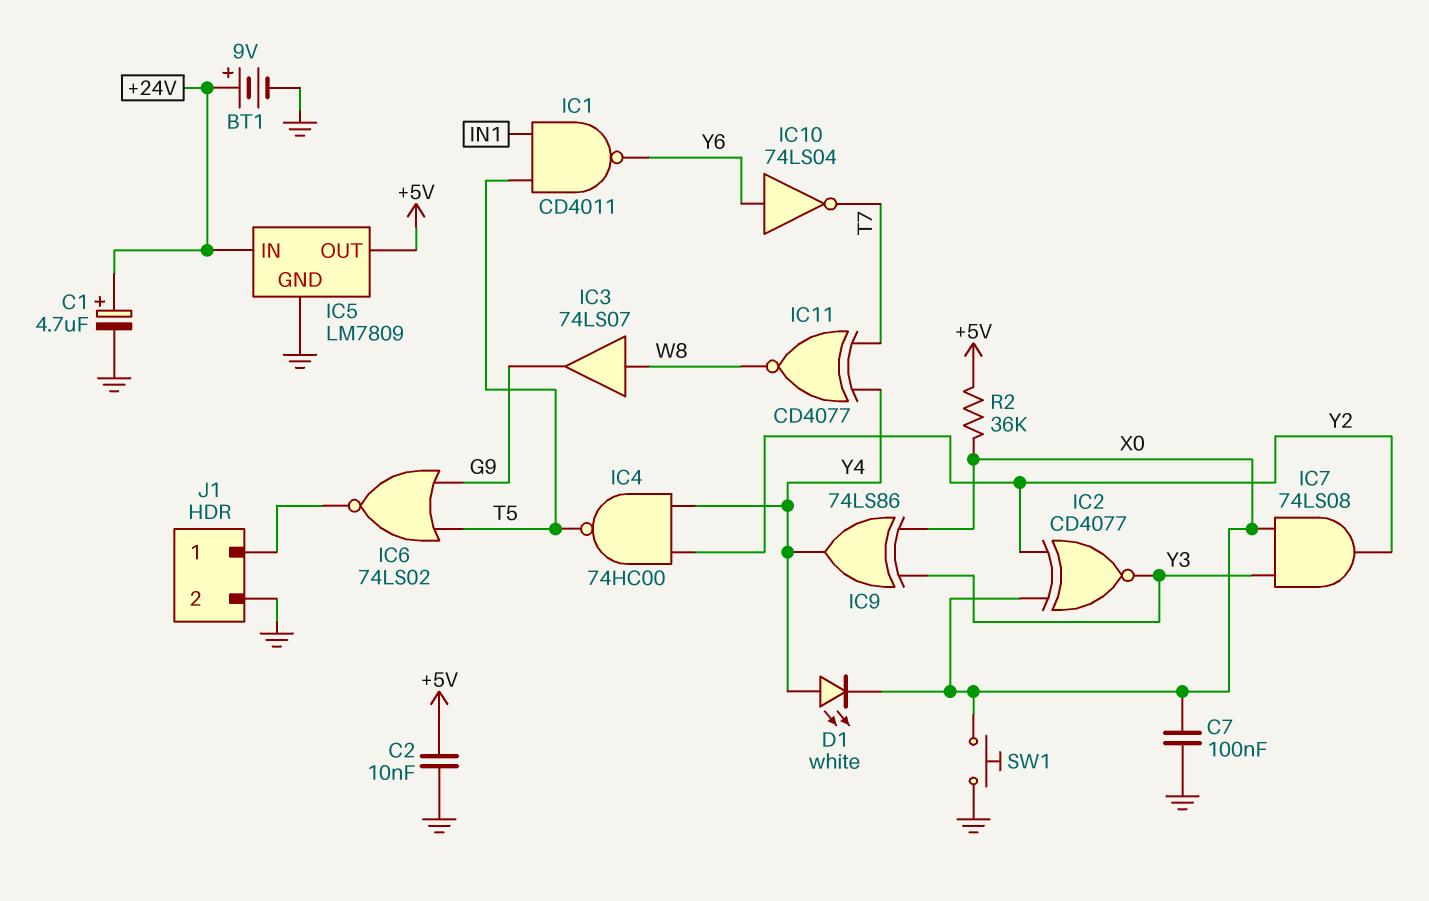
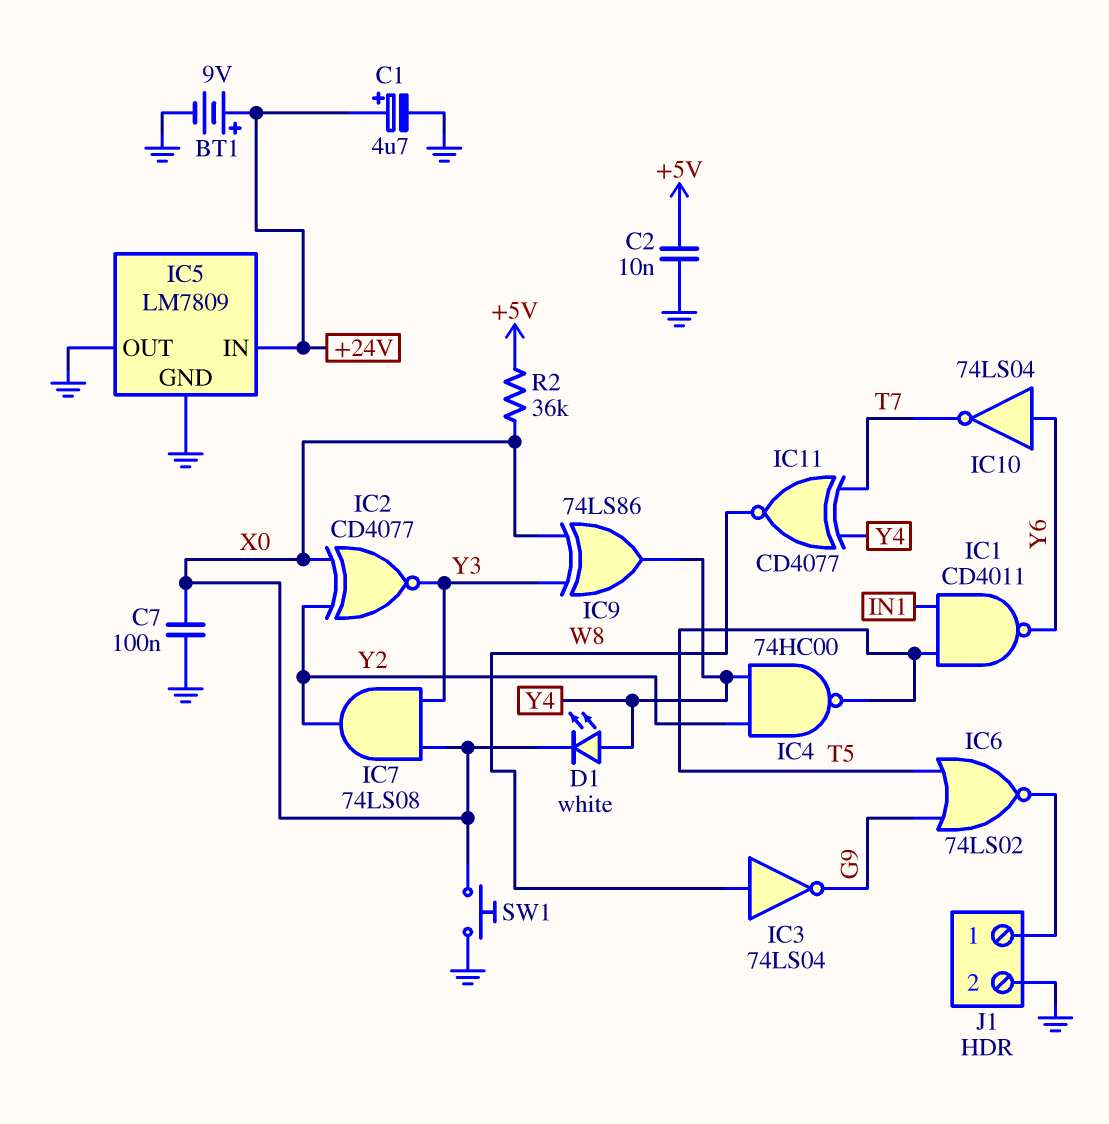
IC3: buffer 74LS07 (in W8, out G9) -> NOT 74LS04 (in W8, out G9)
IC5 pin OUT: +5V -> GND

